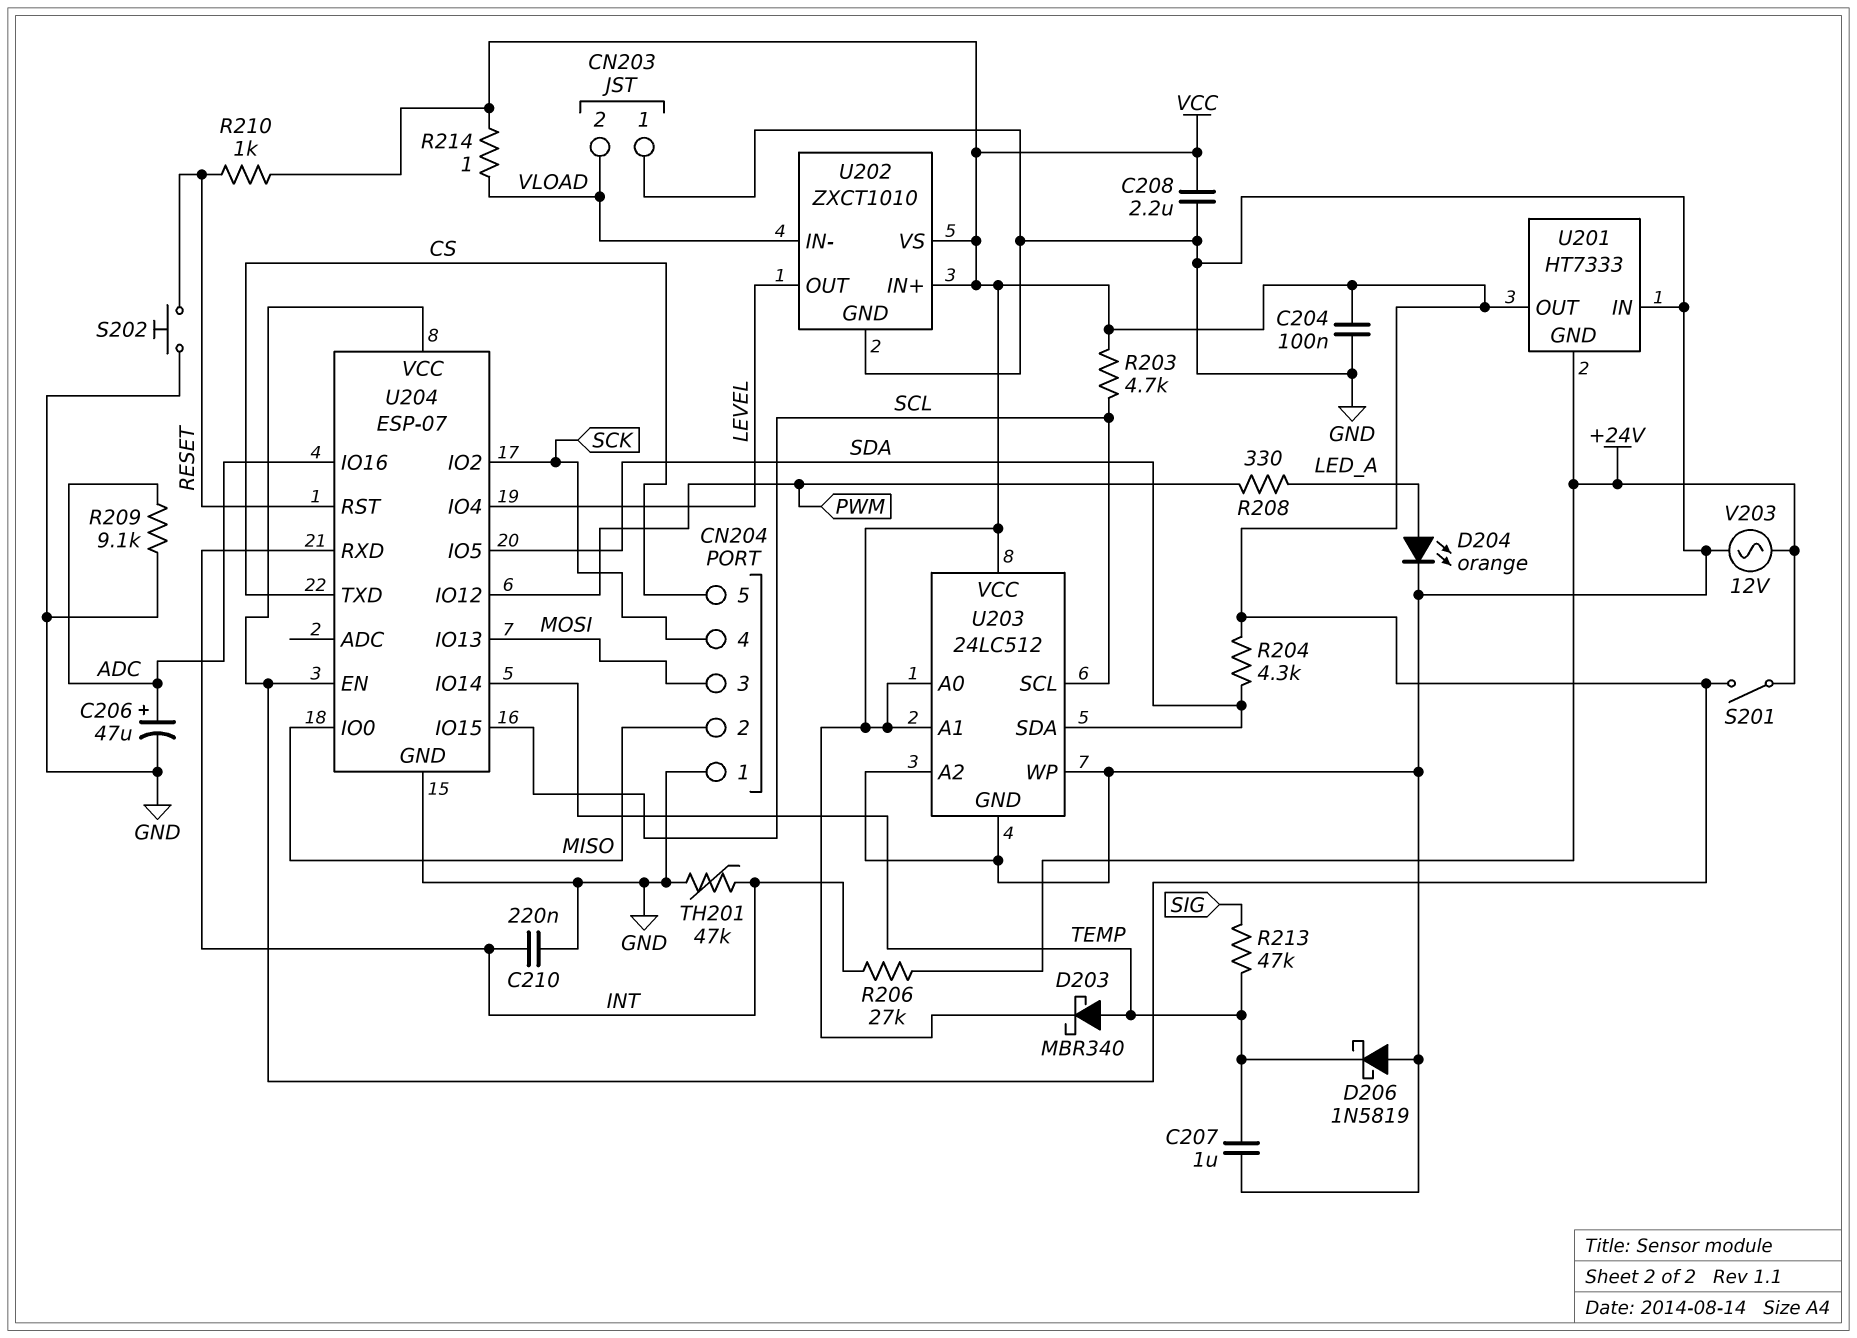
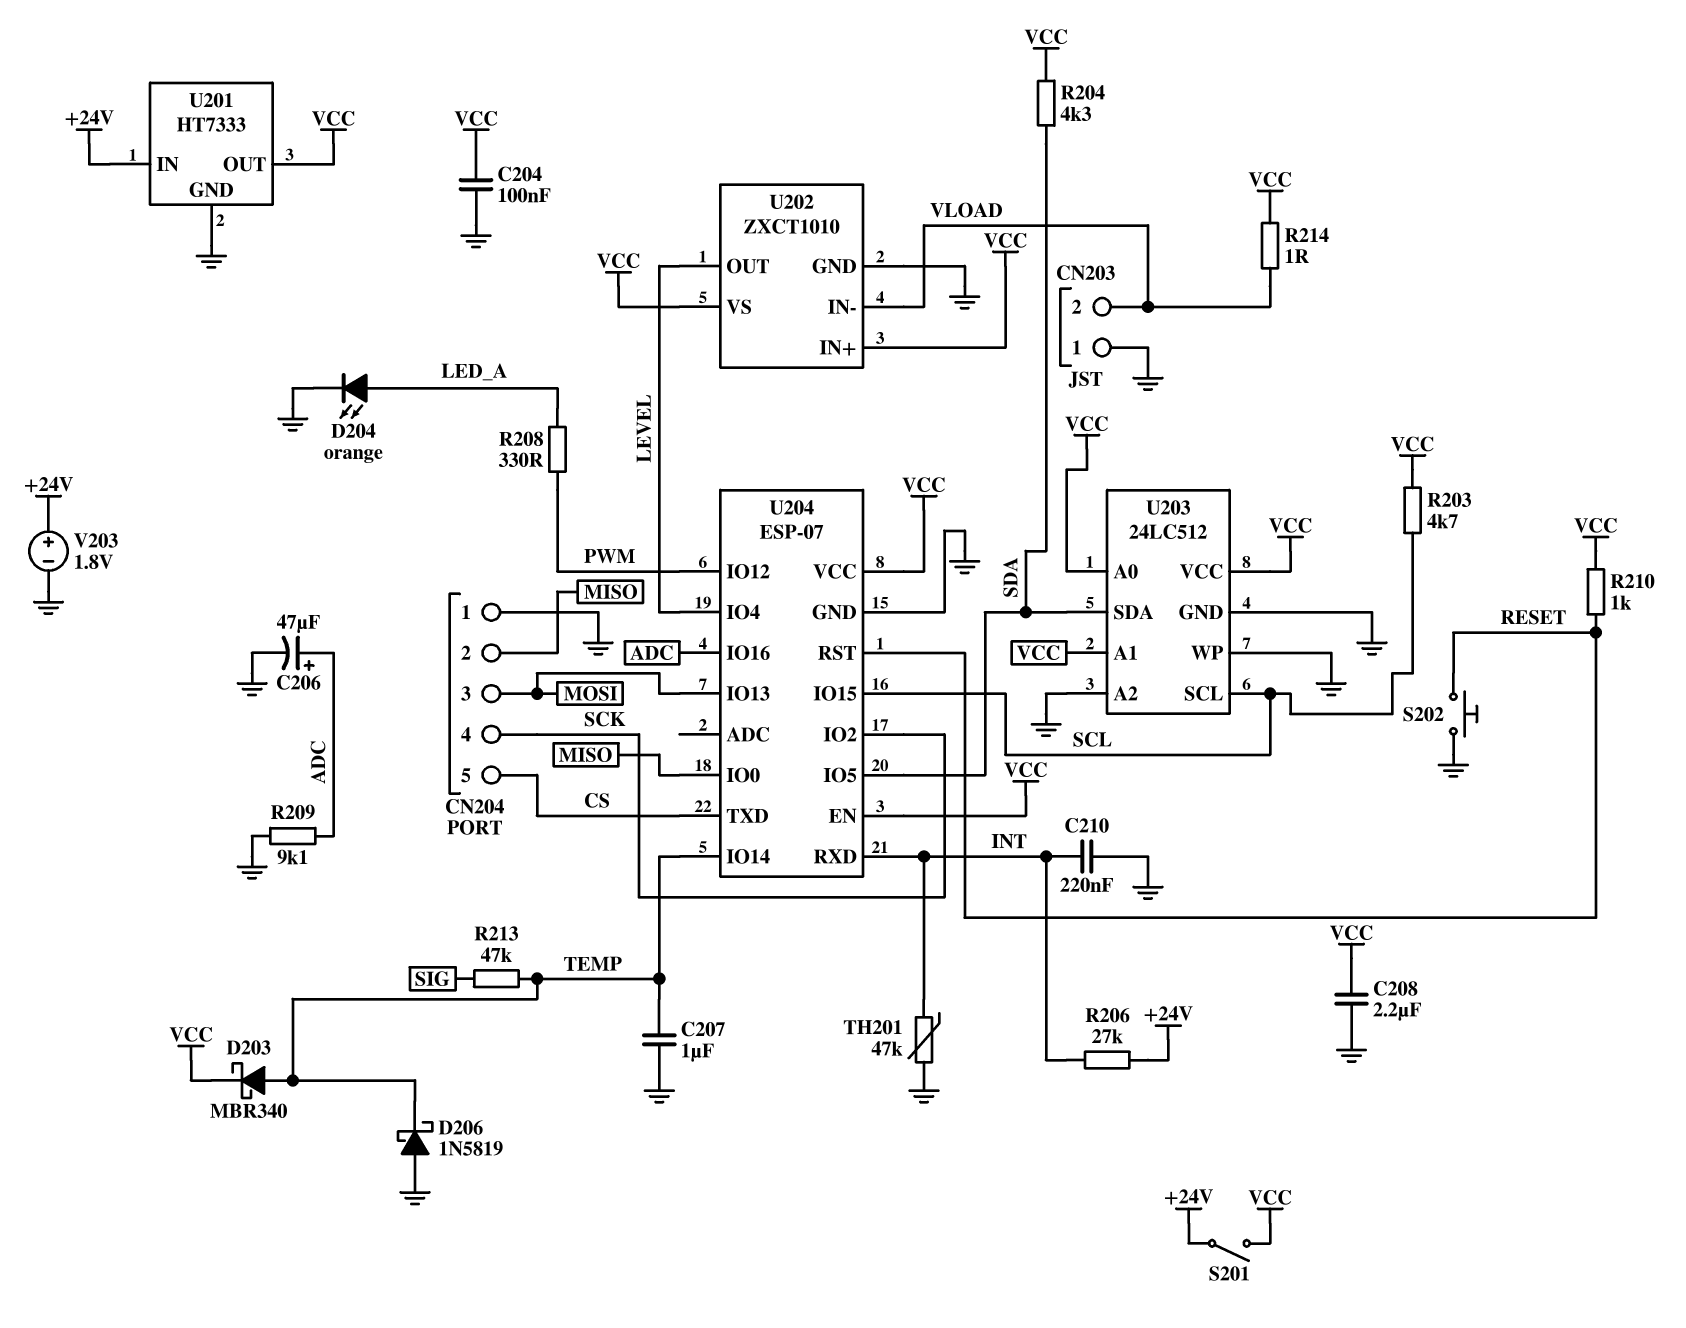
U201 pin GND: +24V -> GND
U201 pin IN: GND -> +24V
V203: AC 12V (+24V, GND) -> 1.8V (plus +24V, minus GND)

